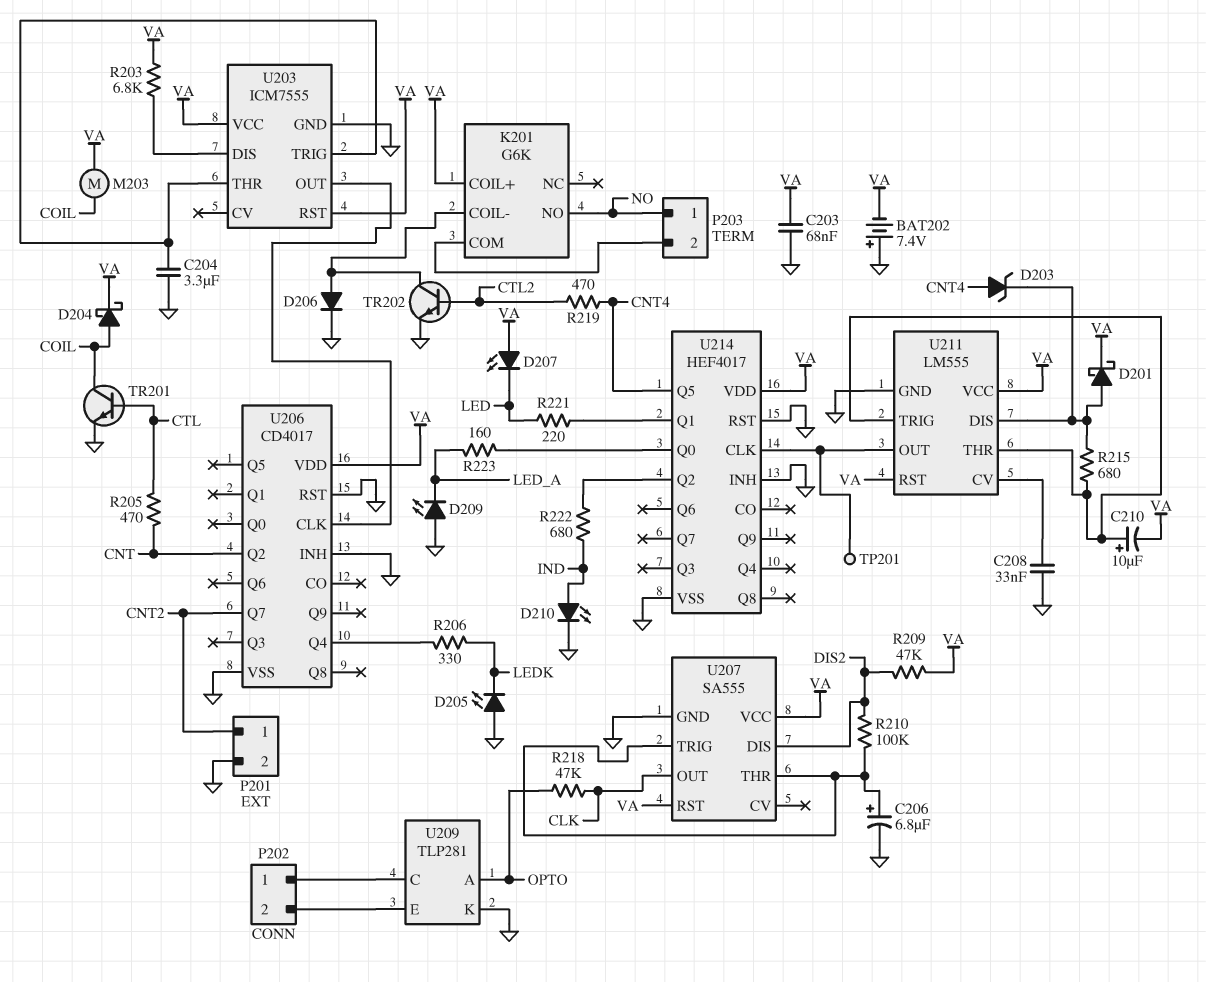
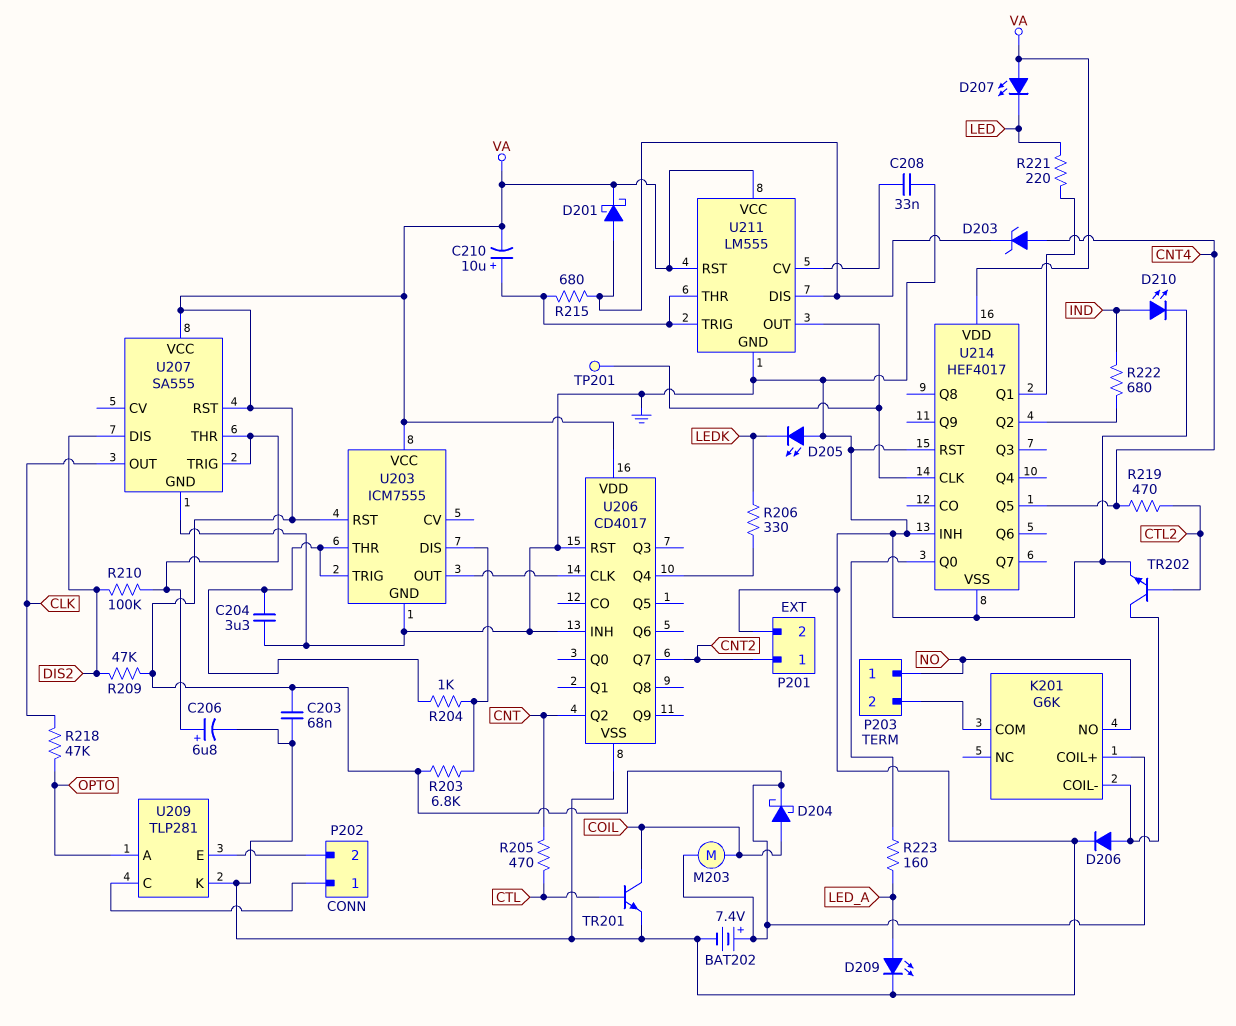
BAT202: 7.4V (plus GND, minus VA) -> 7.4V (plus VA, minus GND)
D209: LED (A GND, K LED_A) -> LED (A LED_A, K GND)
R204: none -> 1k (U203/DIS, U203/THR)

